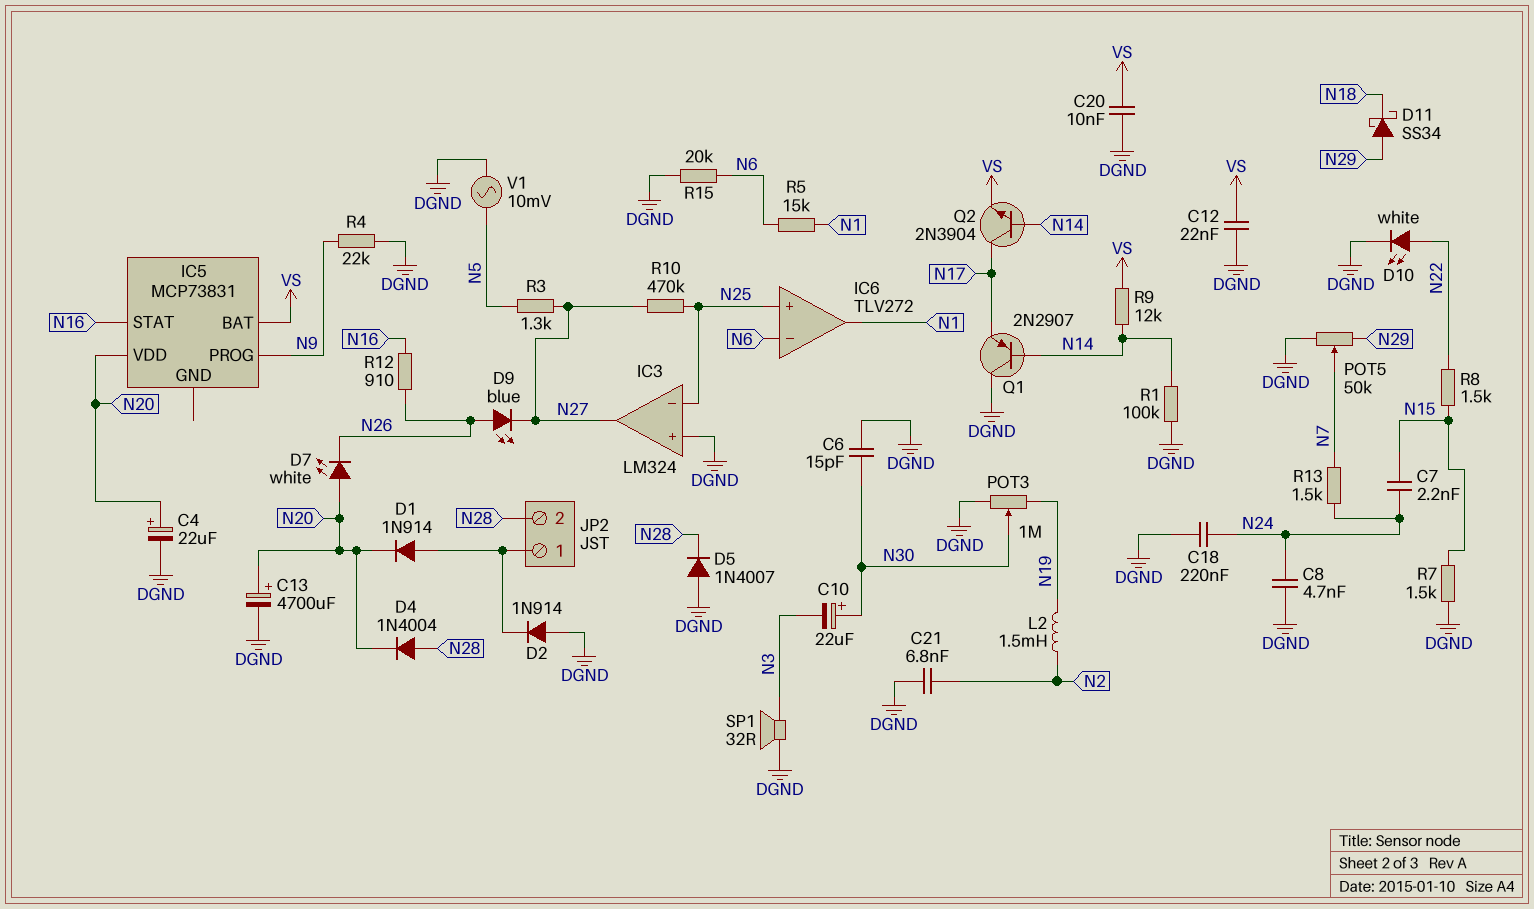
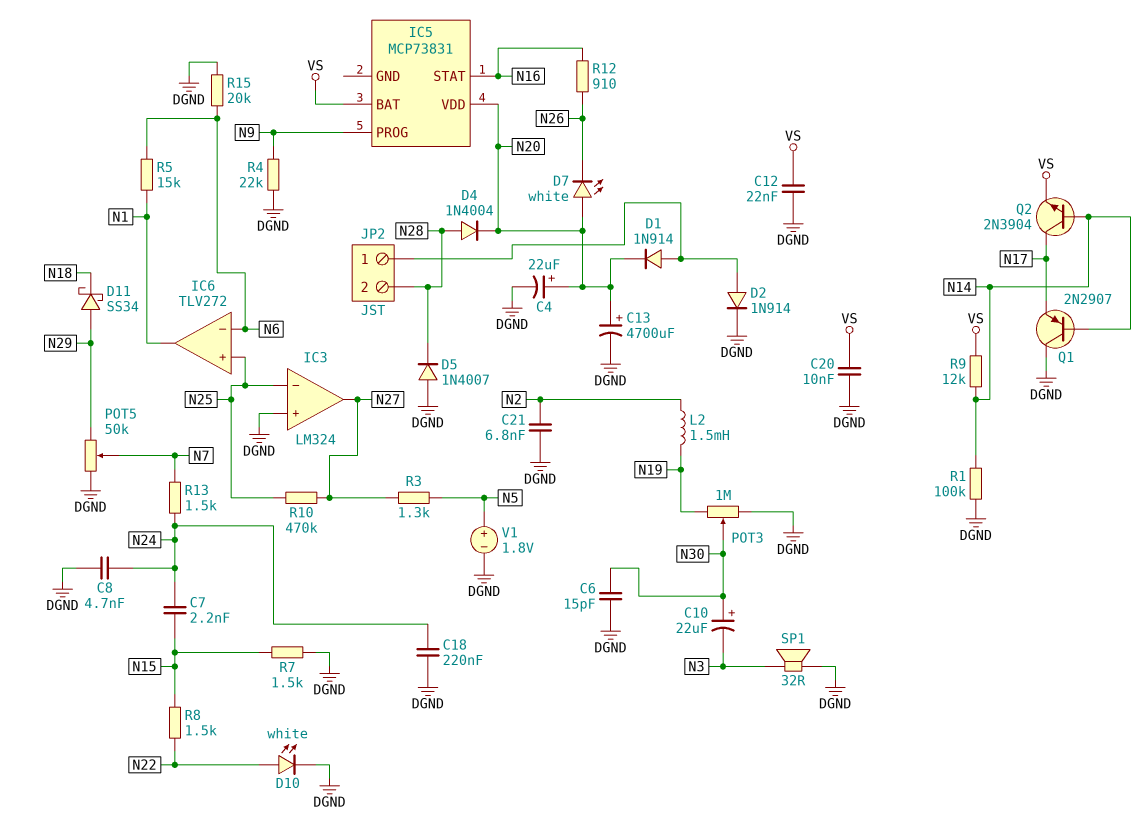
D2: diode 1N914 (A DGND, K JP2/1) -> diode 1N914 (A JP2/1, K DGND)
D9: LED blue (A N26, K N27) -> none
V1: AC 10mV (DGND, N5) -> 1.8V (plus N5, minus DGND)

